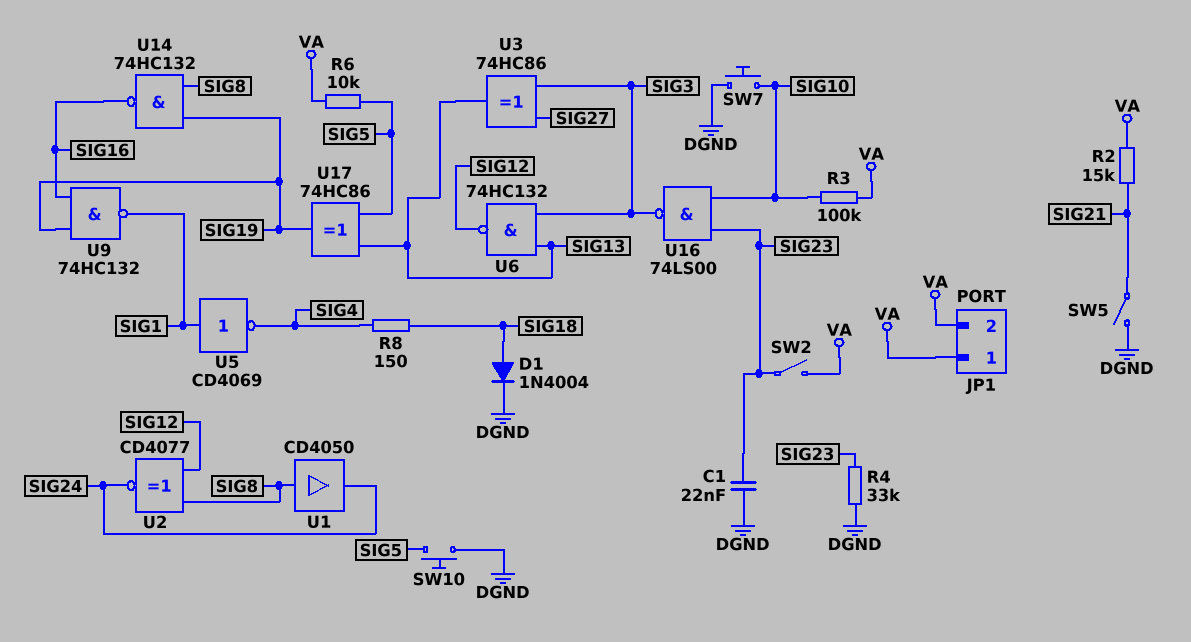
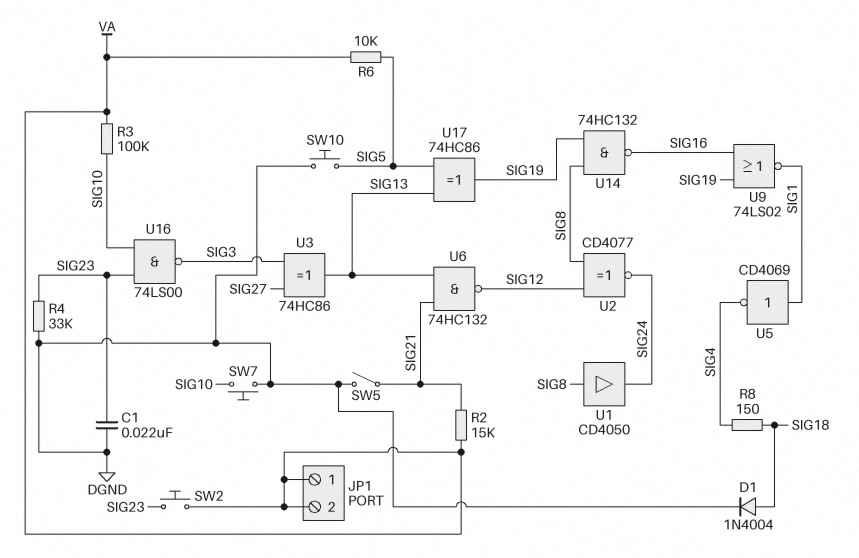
SW2: switch (SIG23, VA) -> button (SIG23, VA)
U6: NAND 74HC132 (in SIG3, in SIG13, out SIG12) -> NAND 74HC132 (in SIG13, in SIG21, out SIG12)
U9: NAND 74HC132 (in SIG16, in SIG19, out SIG1) -> NOR 74LS02 (in SIG16, in SIG19, out SIG1)

